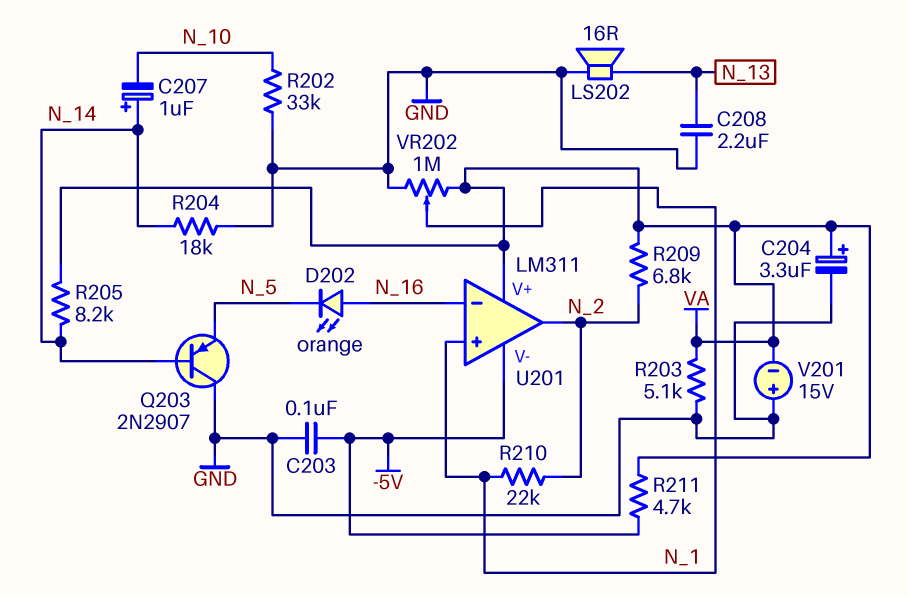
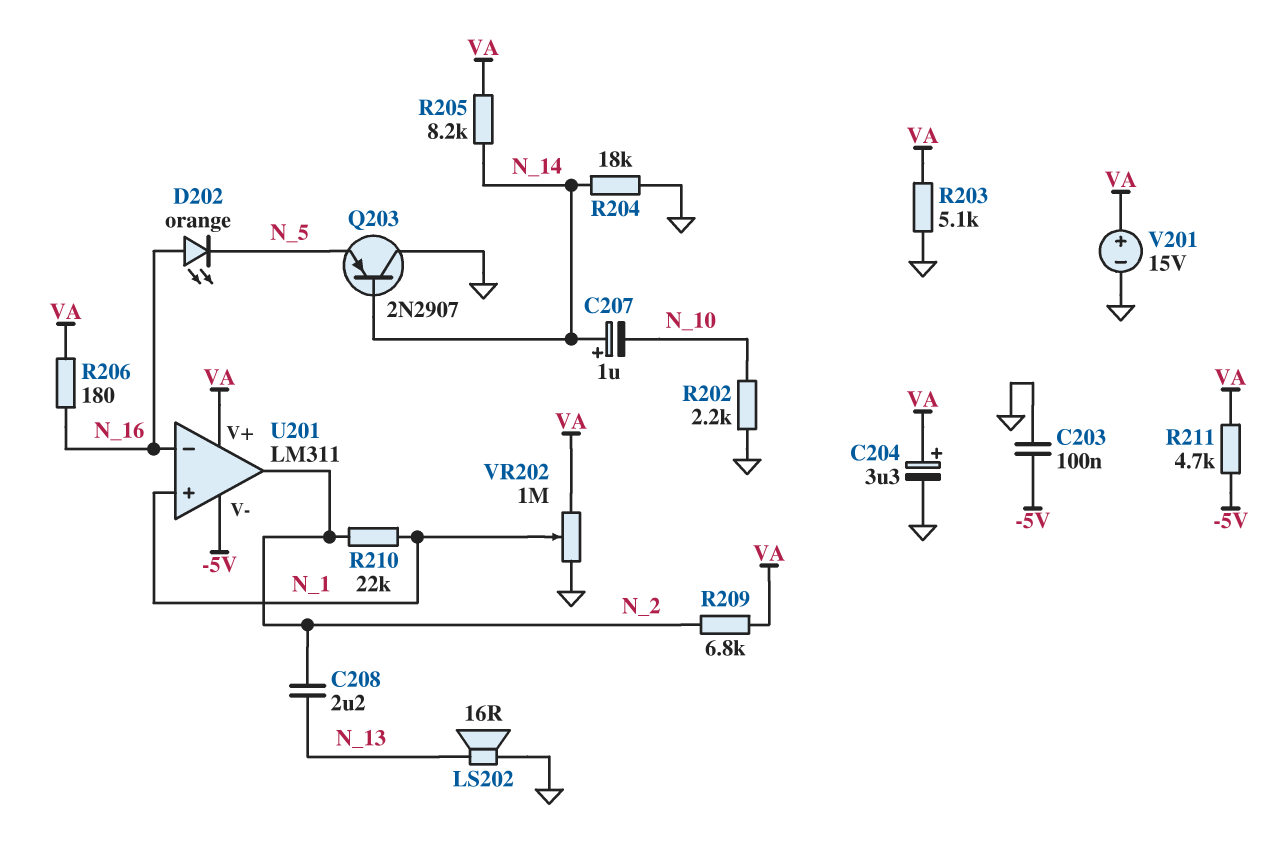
C208: 2.2uF (GND, N_13) -> 2.2uF (N_2, N_13)
R202: 33k (GND, N_10) -> 2.2k (GND, N_10)
R206: none -> 180 (N_16, VA)
V201: 15V (plus GND, minus VA) -> 15V (plus VA, minus GND)

